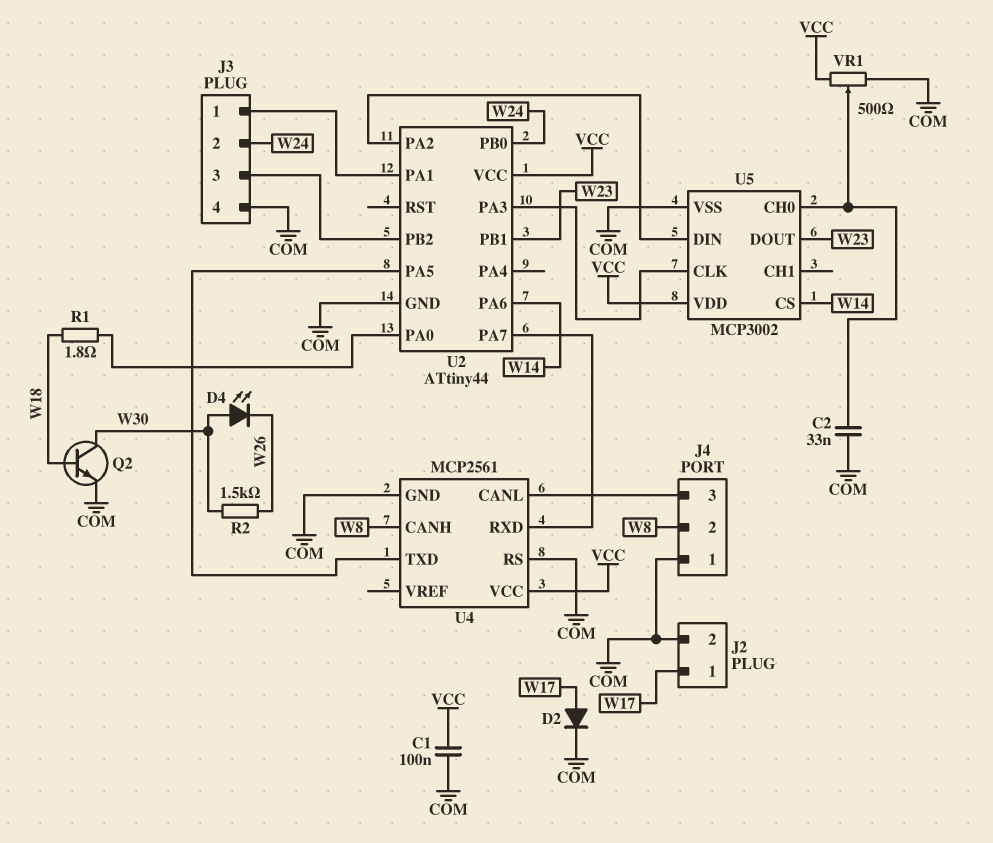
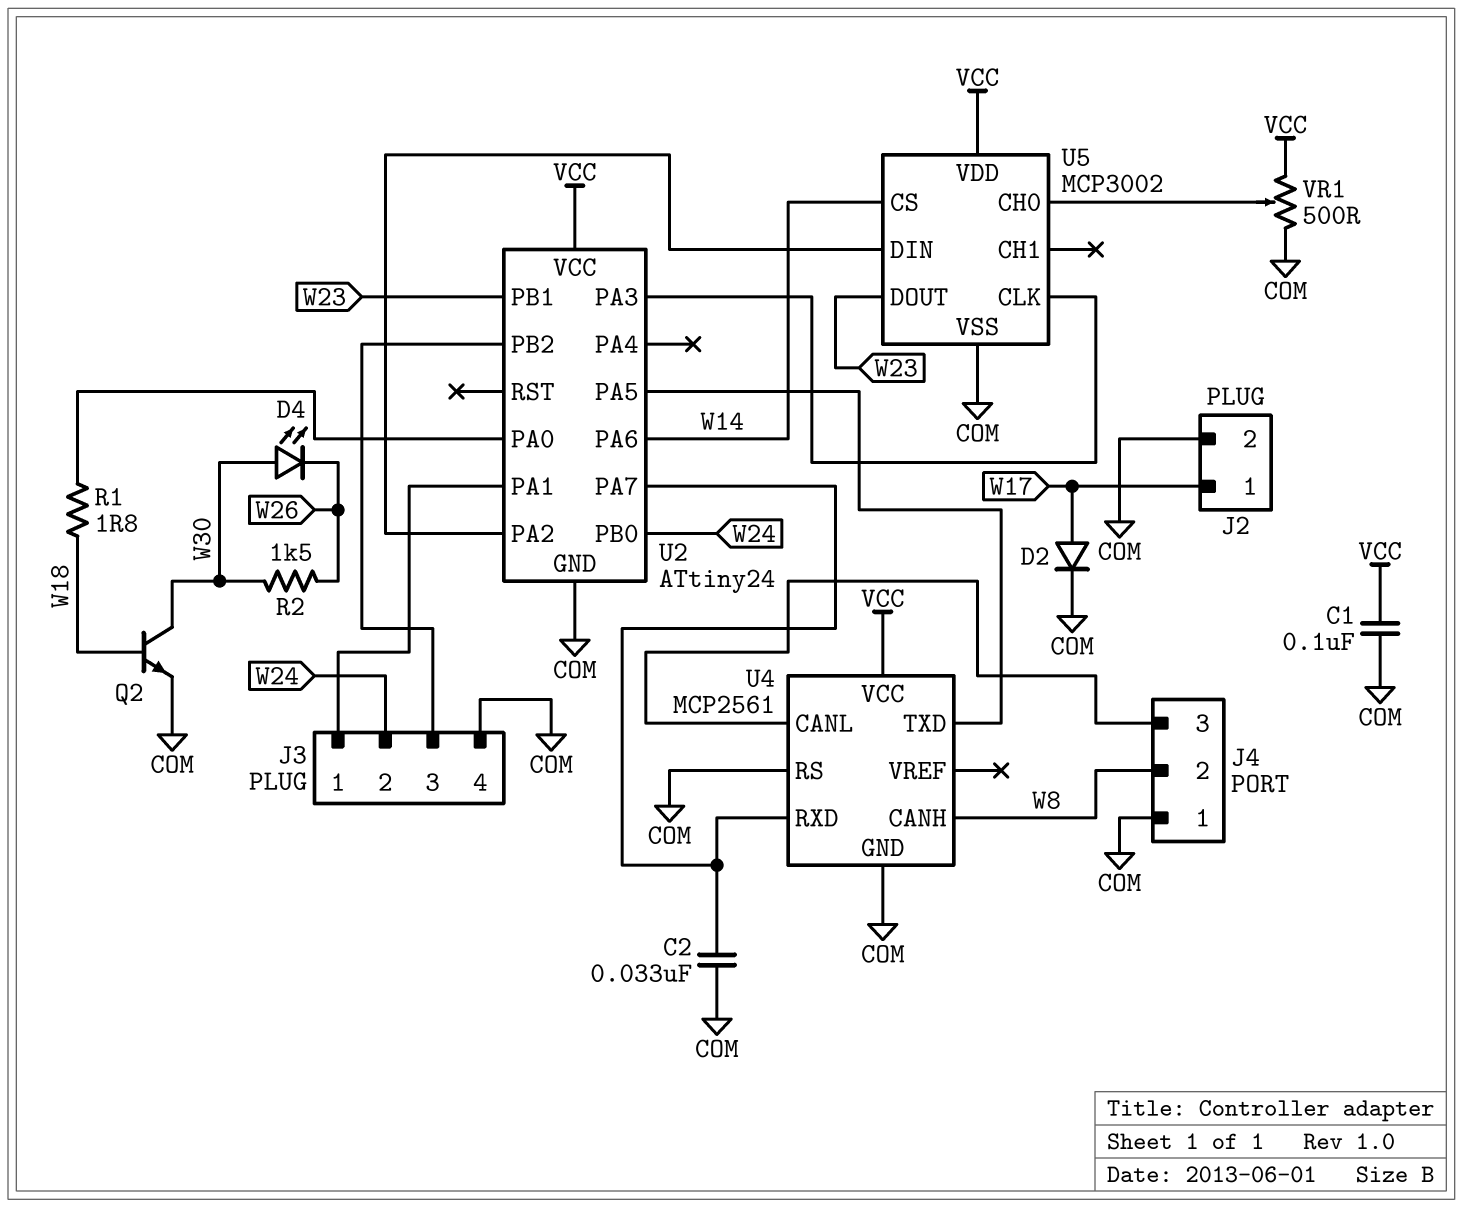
C2: 33nF (COM, U5/CH0) -> 33nF (COM, U2/PA7)
U2: ATtiny44 -> ATtiny24

